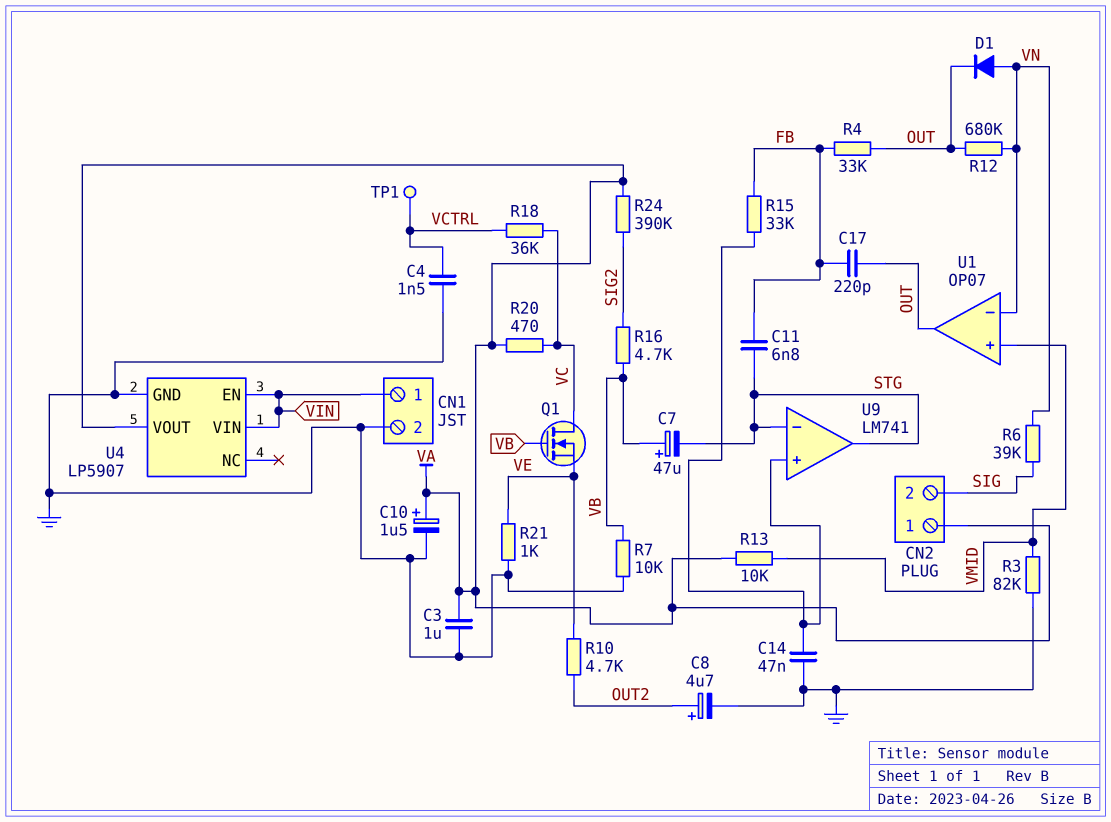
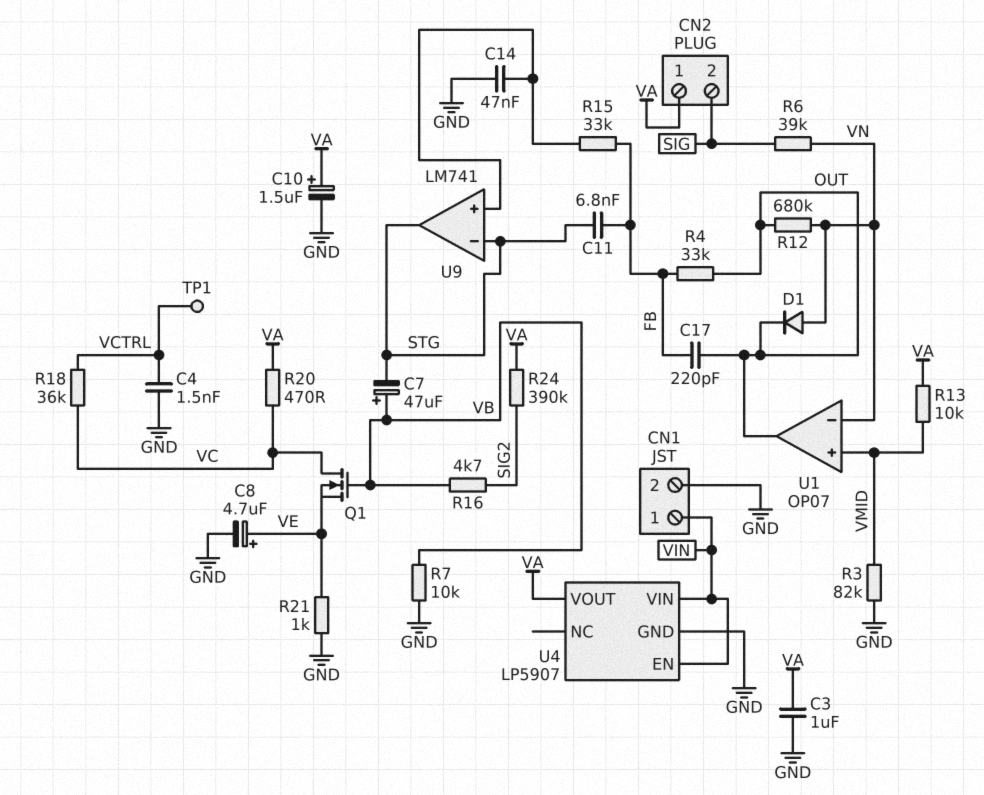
C8: 4.7uF (plus OUT2, minus GND) -> 4.7uF (plus VE, minus GND)
R10: 4.7k (OUT2, VE) -> none

